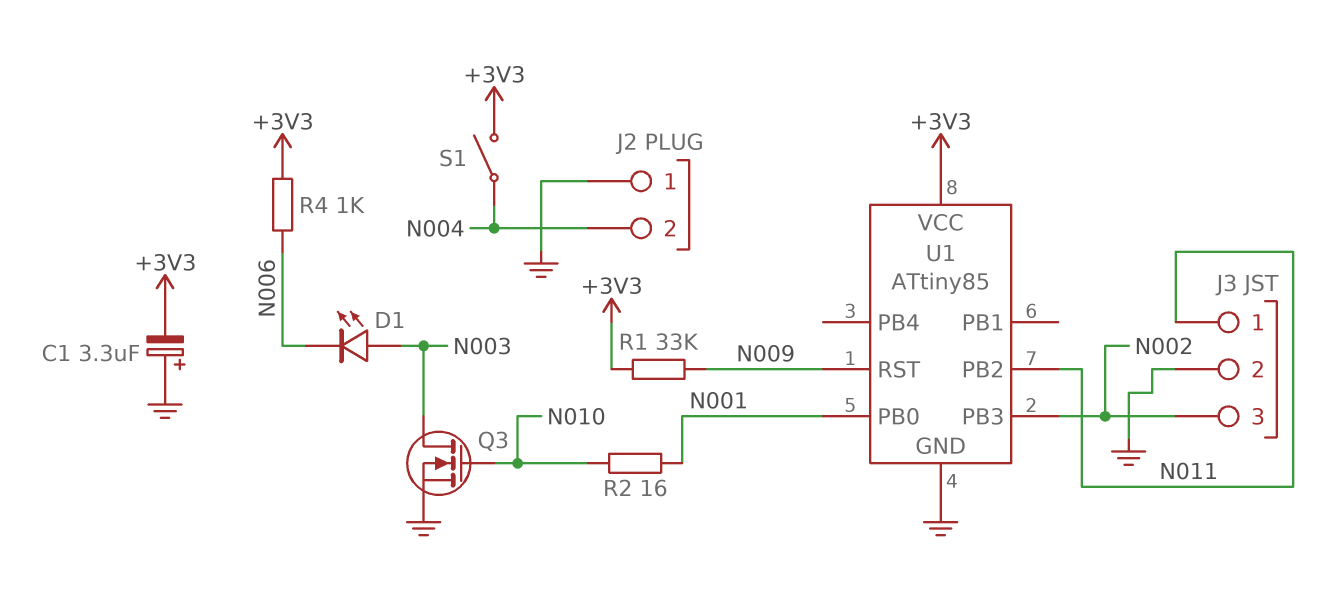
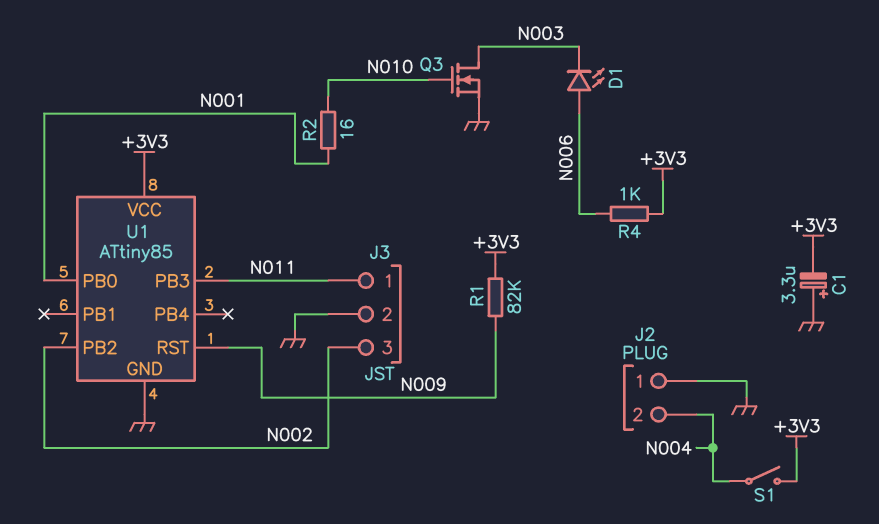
D1: LED (A N003, K N006) -> LED (A N006, K N003)
R1: 33k (+3V3, N009) -> 82k (+3V3, N009)
U1 pin PB2: N011 -> N002
U1 pin PB3: N002 -> N011

